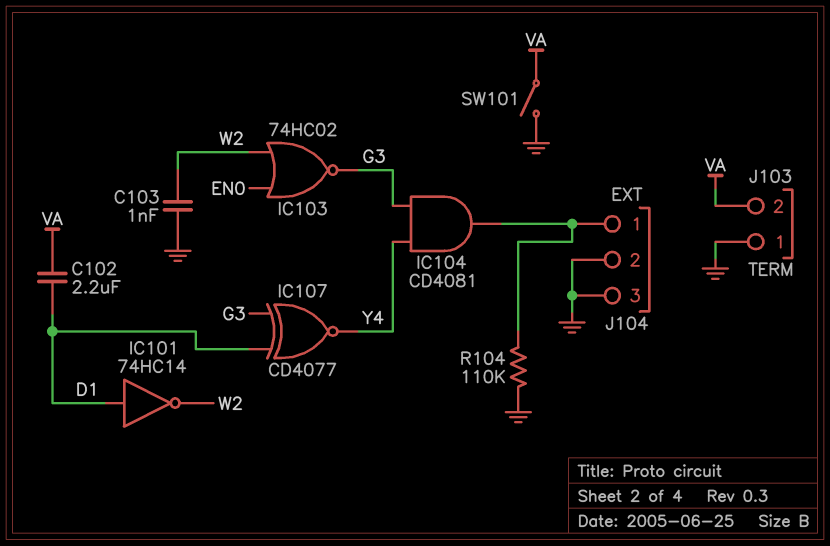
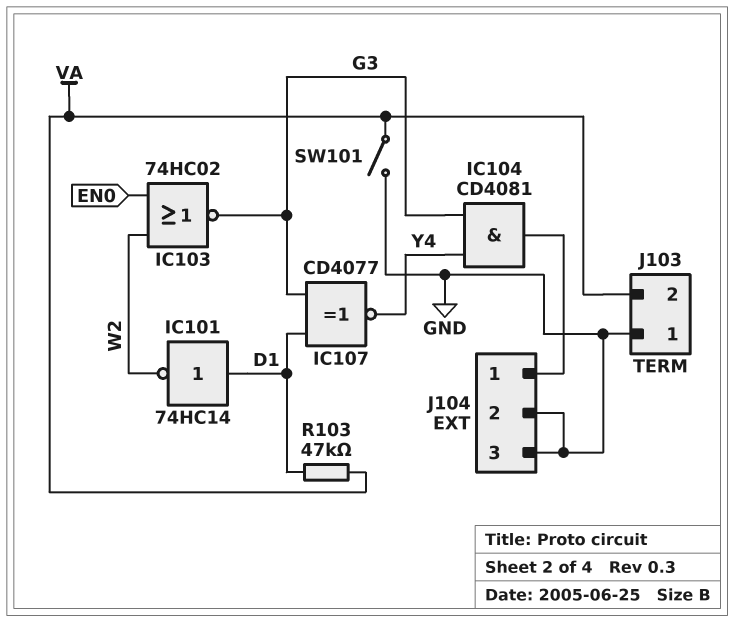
C102: 2.2uF (D1, VA) -> none
C103: 1nF (GND, W2) -> none
R103: none -> 47k (D1, VA)
R104: 110k (GND, J104/1) -> none

